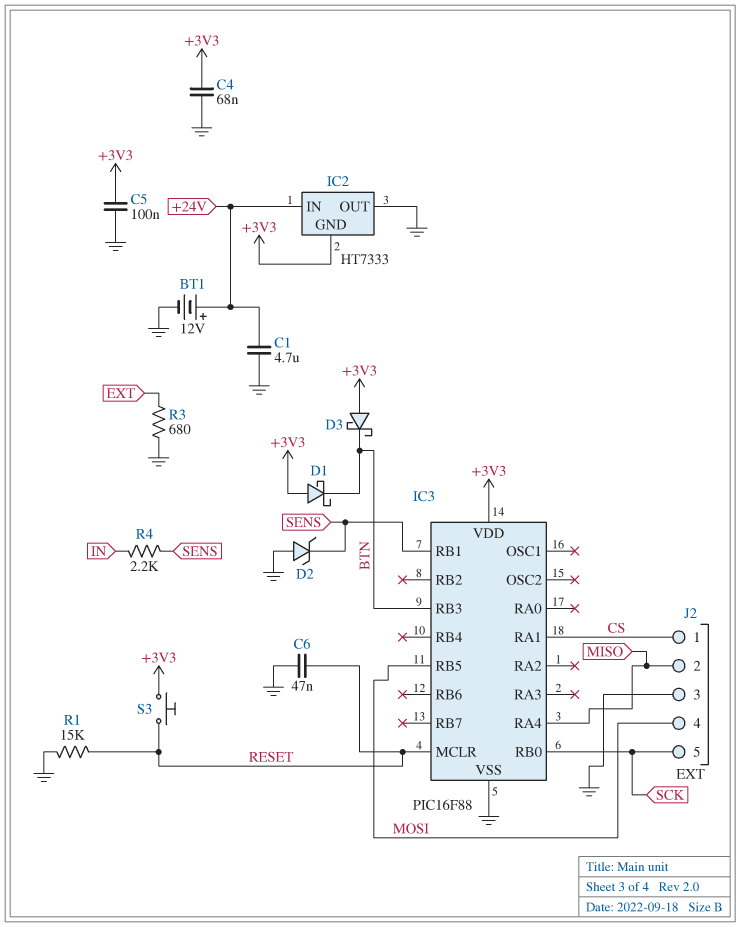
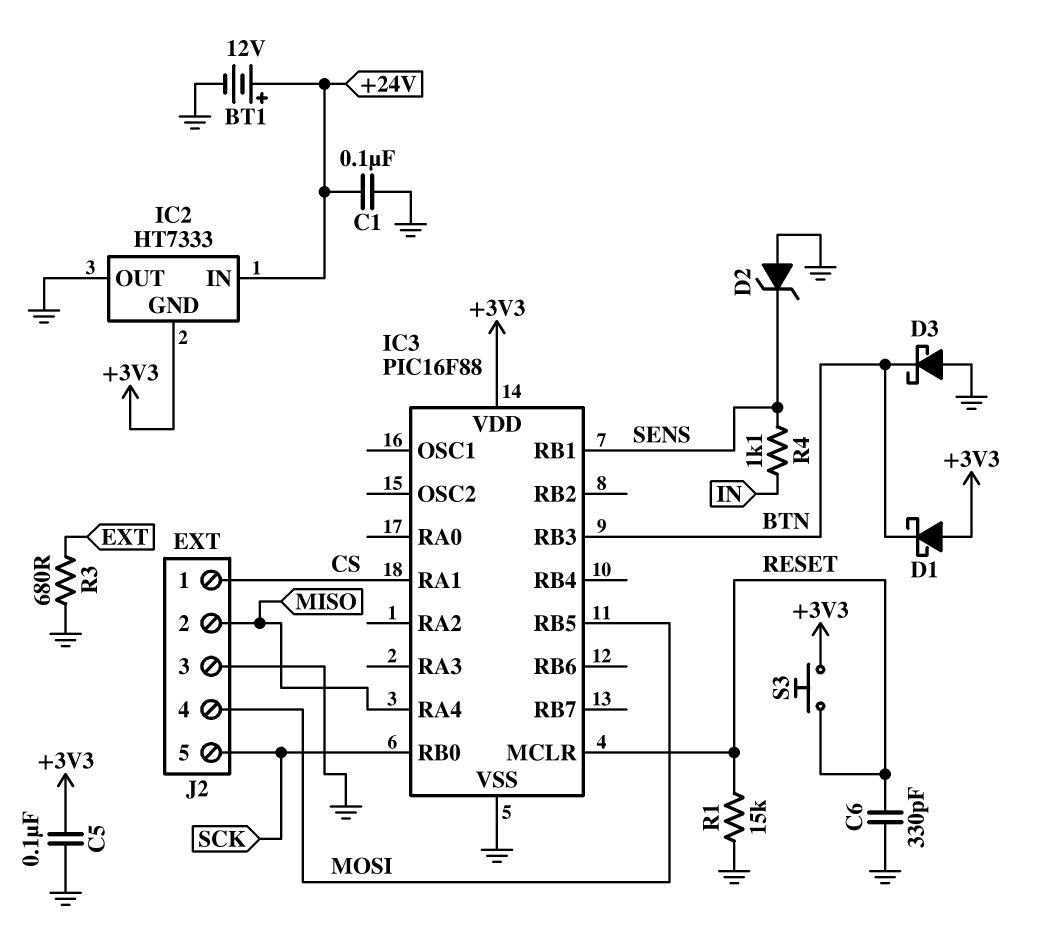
C1: 4.7uF (+24V, GND) -> 100nF (+24V, GND)
C4: 68nF (+3V3, GND) -> none
C6: 47nF (GND, RESET) -> 330pF (GND, RESET)
D3: schottky (A +3V3, K BTN) -> schottky (A GND, K BTN)
R4: 2.2k (IN, SENS) -> 1.1k (IN, SENS)

